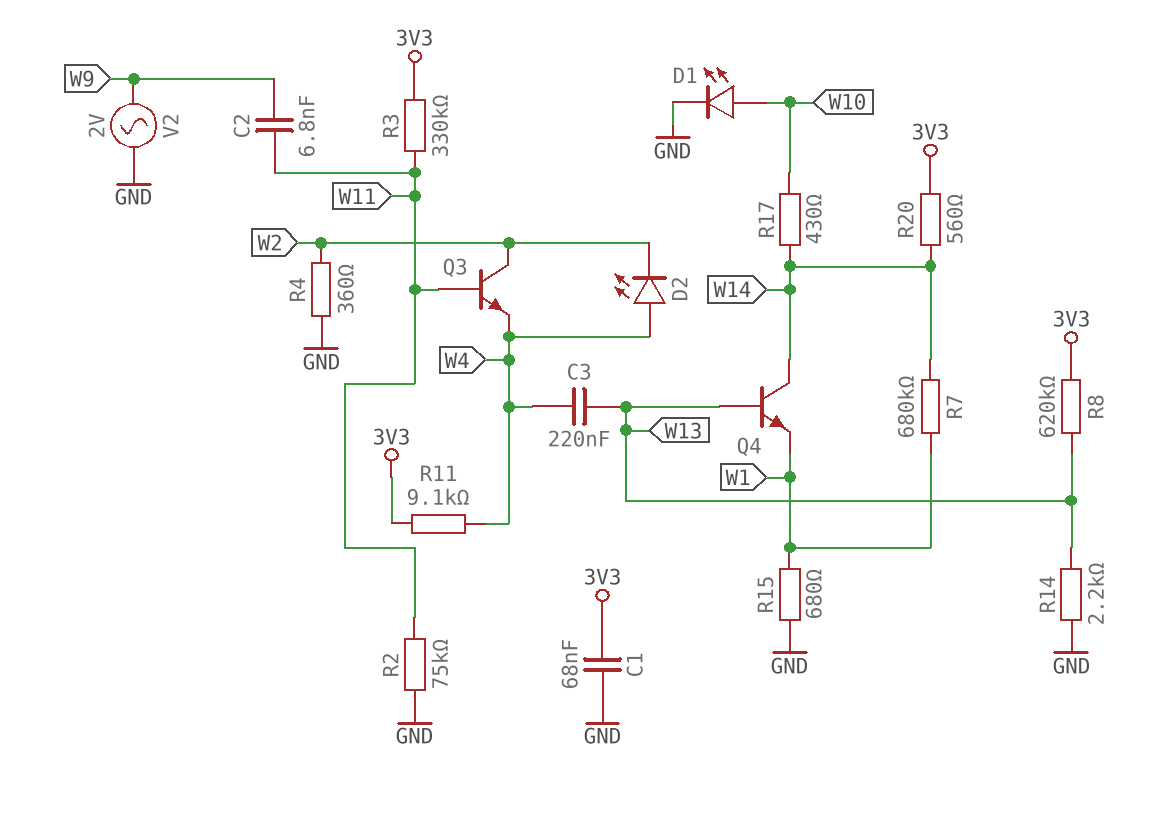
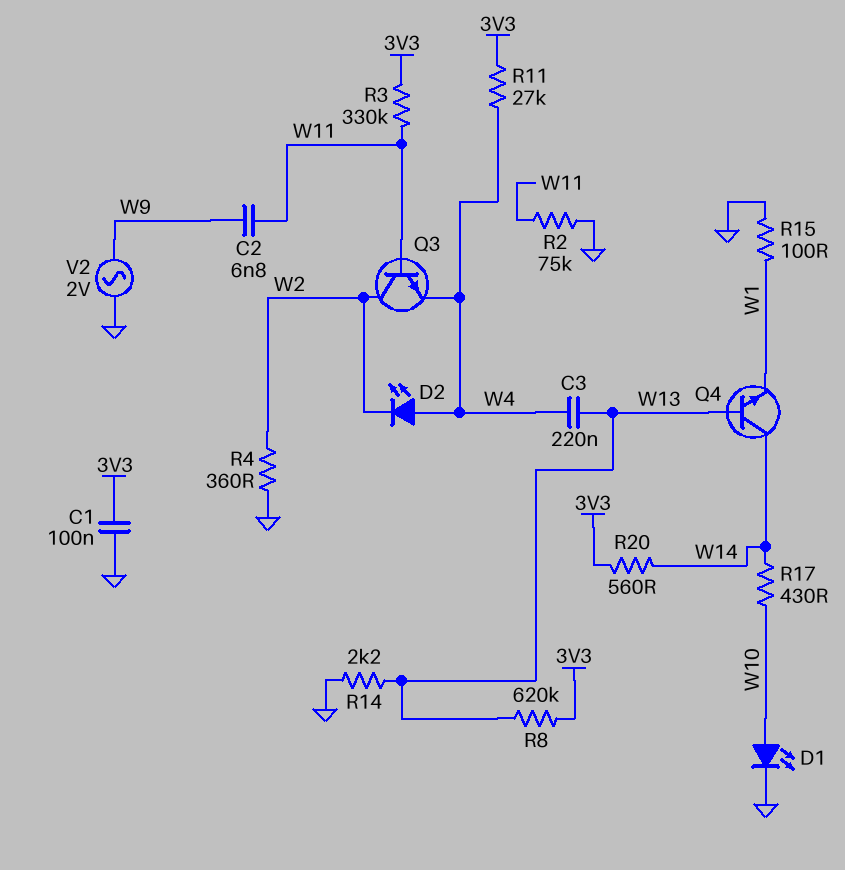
C1: 68nF (3V3, GND) -> 100nF (3V3, GND)
R7: 680k (W1, W14) -> none
R11: 9.1k (3V3, W4) -> 27k (3V3, W4)
R15: 680 (GND, W1) -> 100 (GND, W1)

